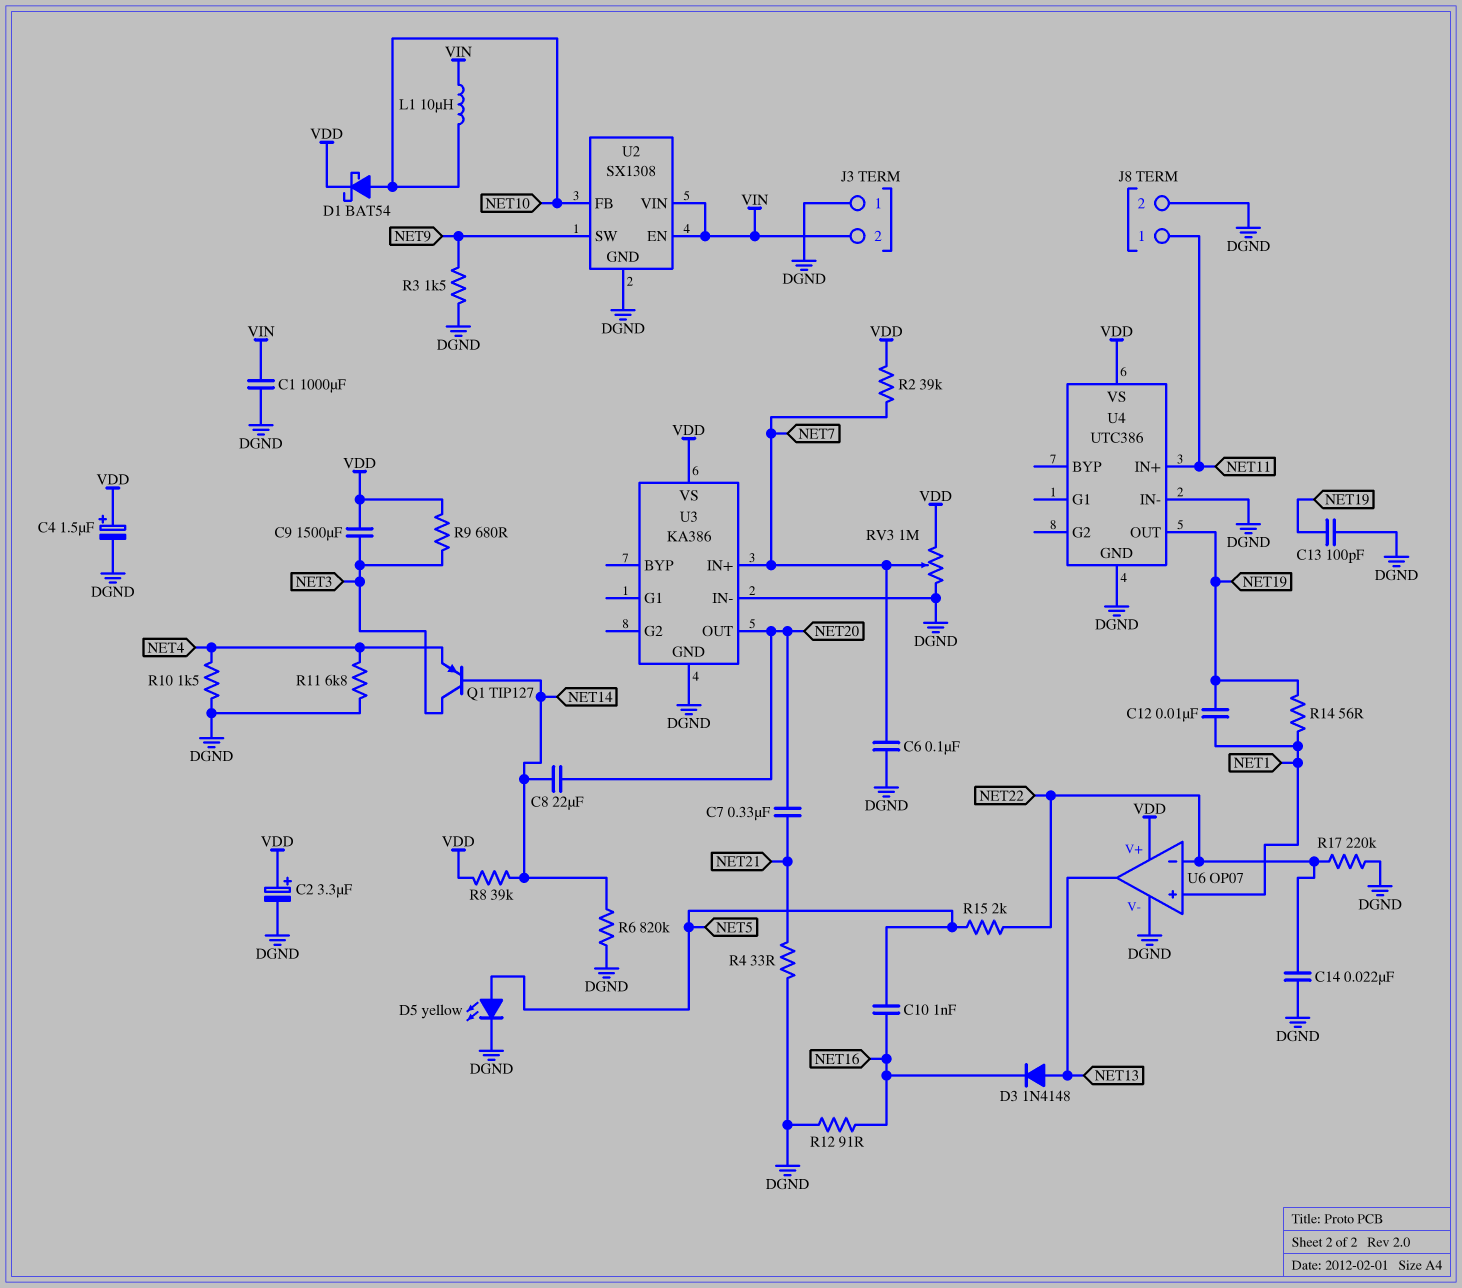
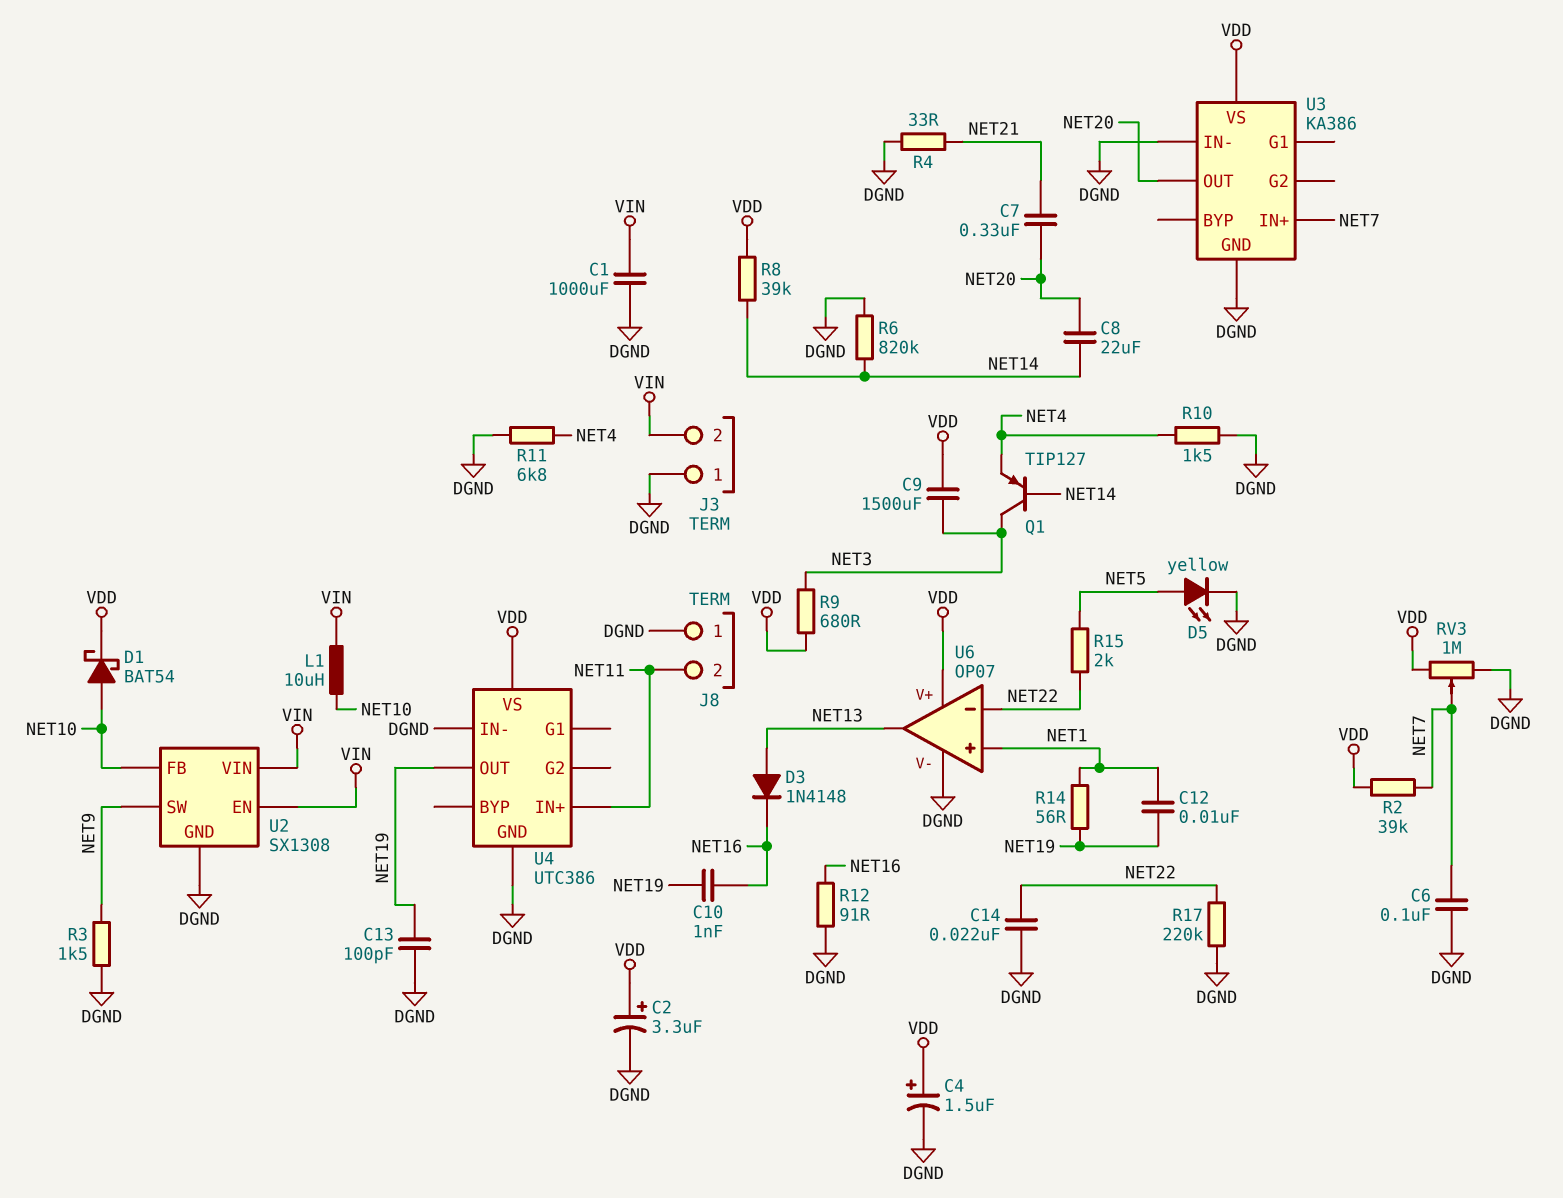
C10: 1nF (NET5, NET16) -> 1nF (NET16, NET19)
J8 pin 1: NET11 -> DGND
J8 pin 2: DGND -> NET11

